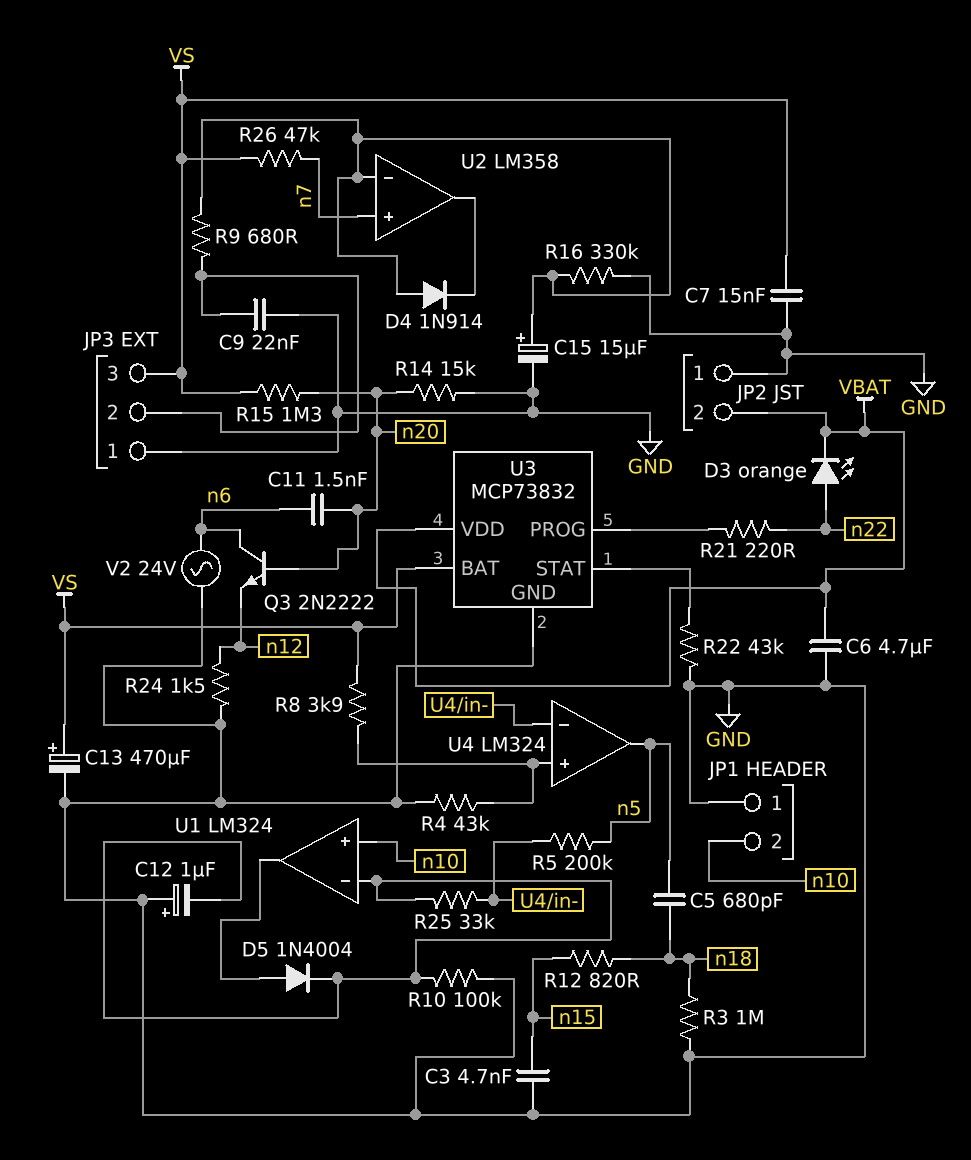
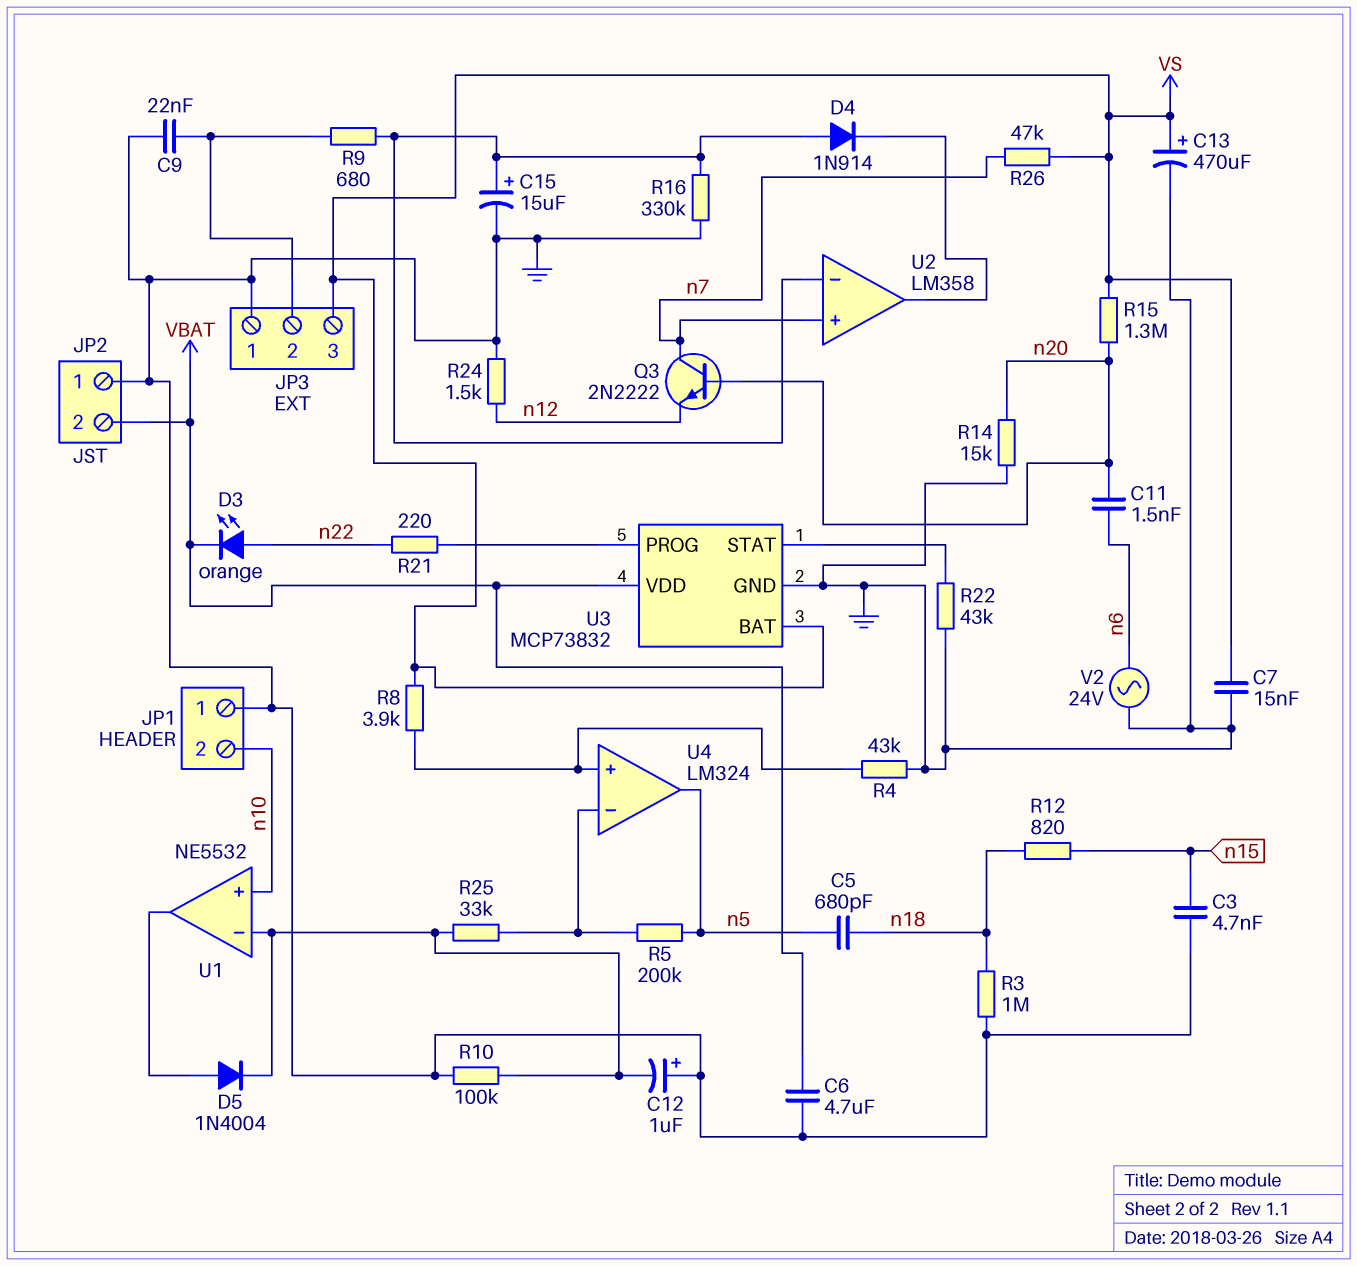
Q3: NPN 2N2222 (B n20, C n6, E n12) -> NPN 2N2222 (B n20, C n7, E n12)
U1: LM324 -> NE5532

